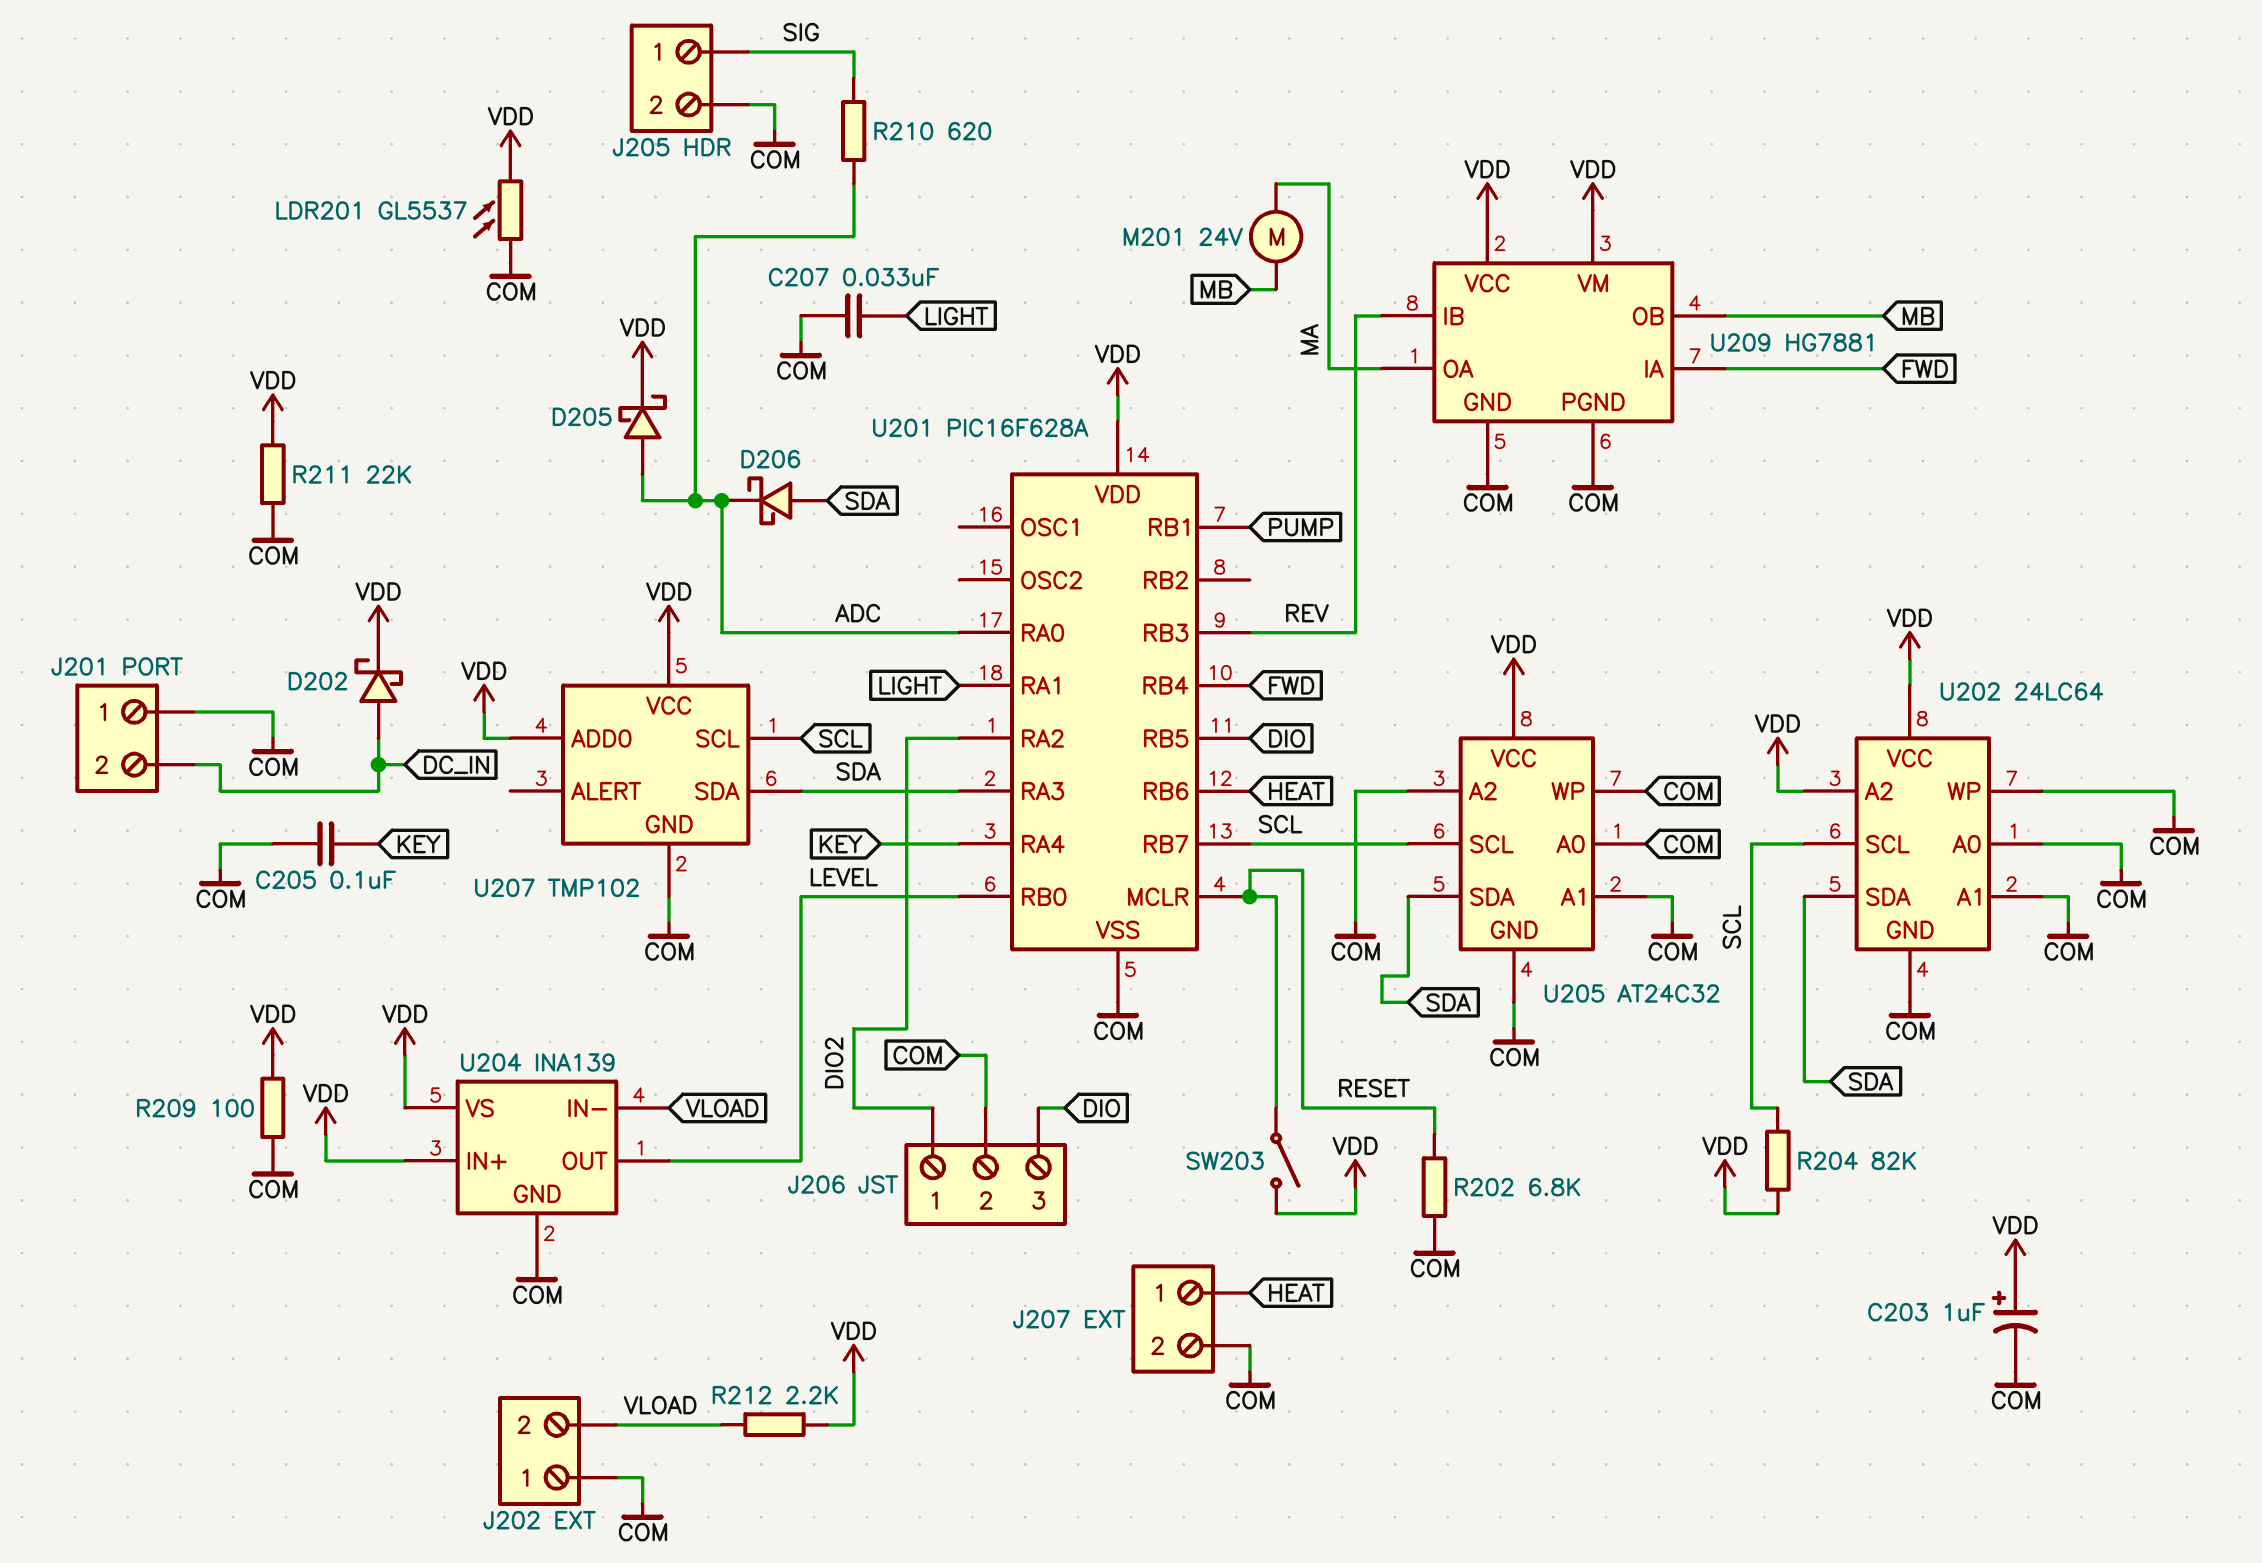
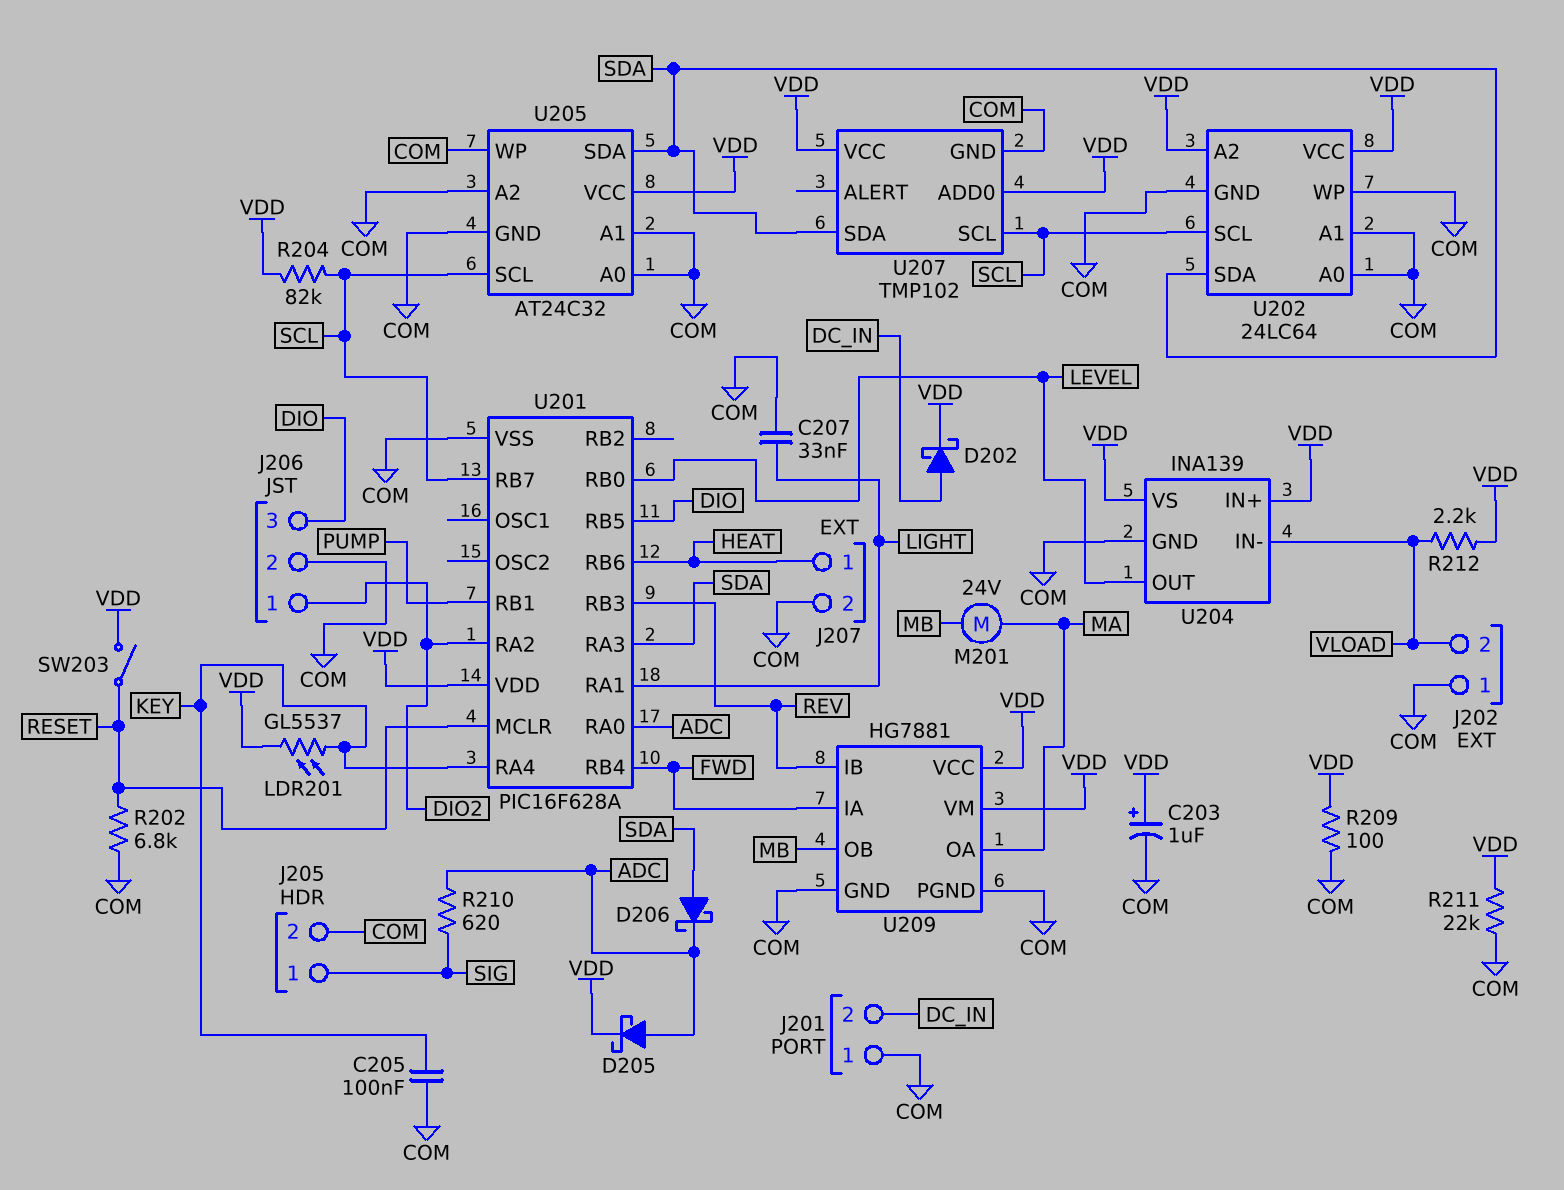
LDR201: GL5537 (COM, VDD) -> GL5537 (KEY, VDD)

